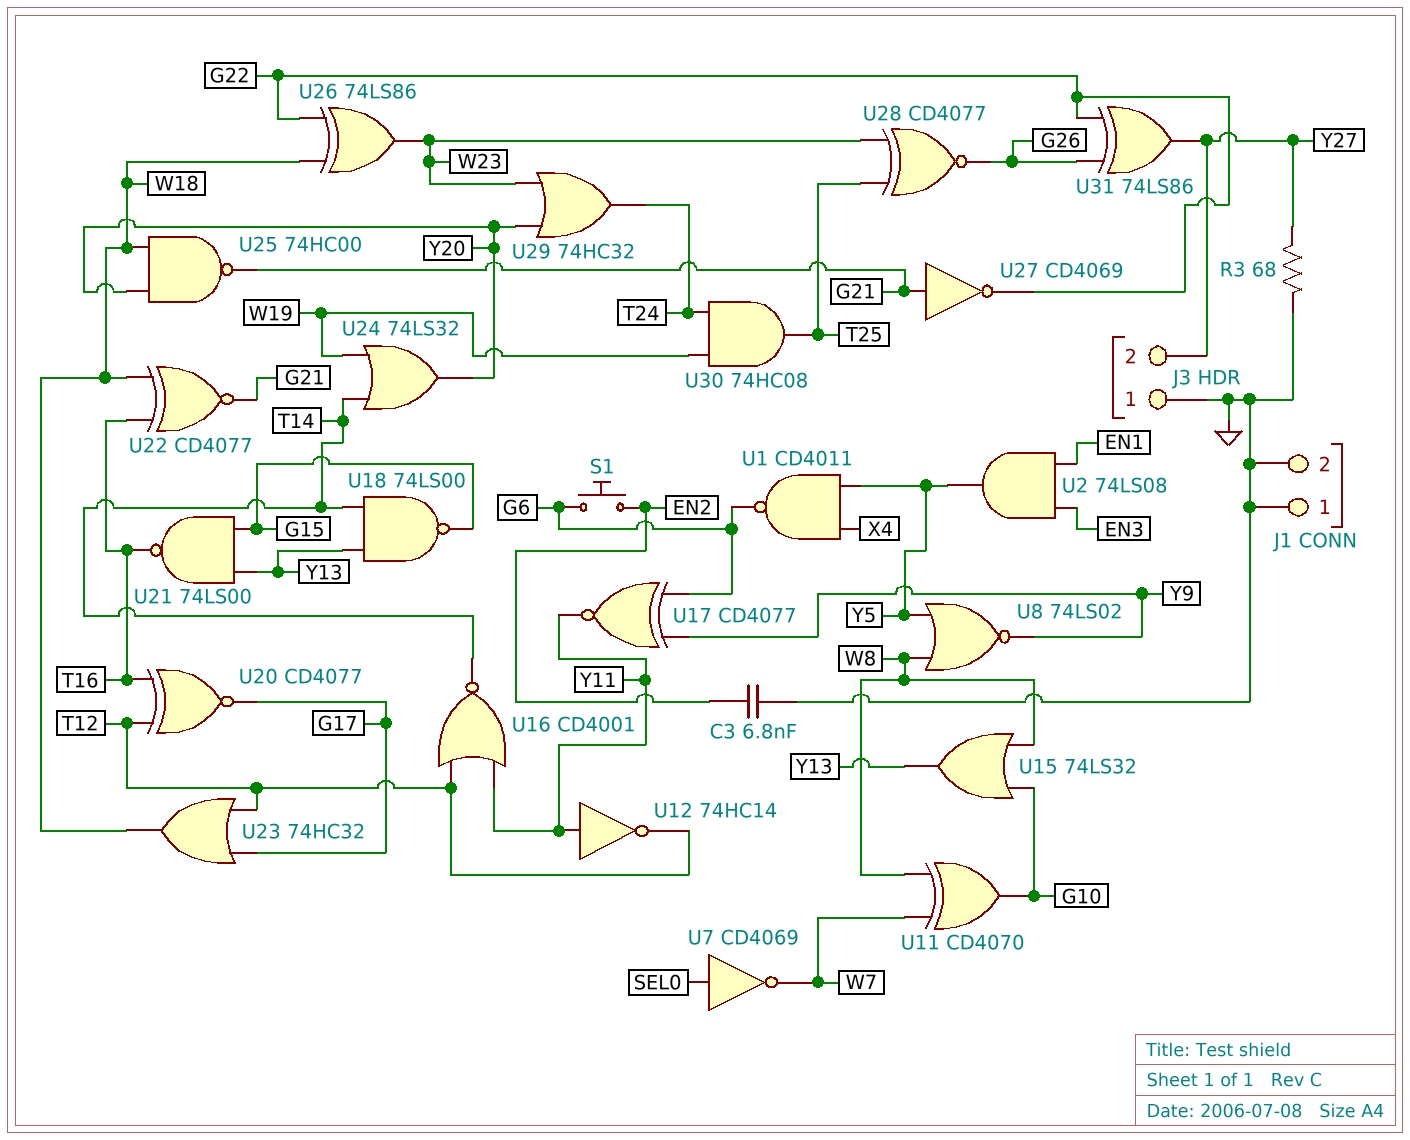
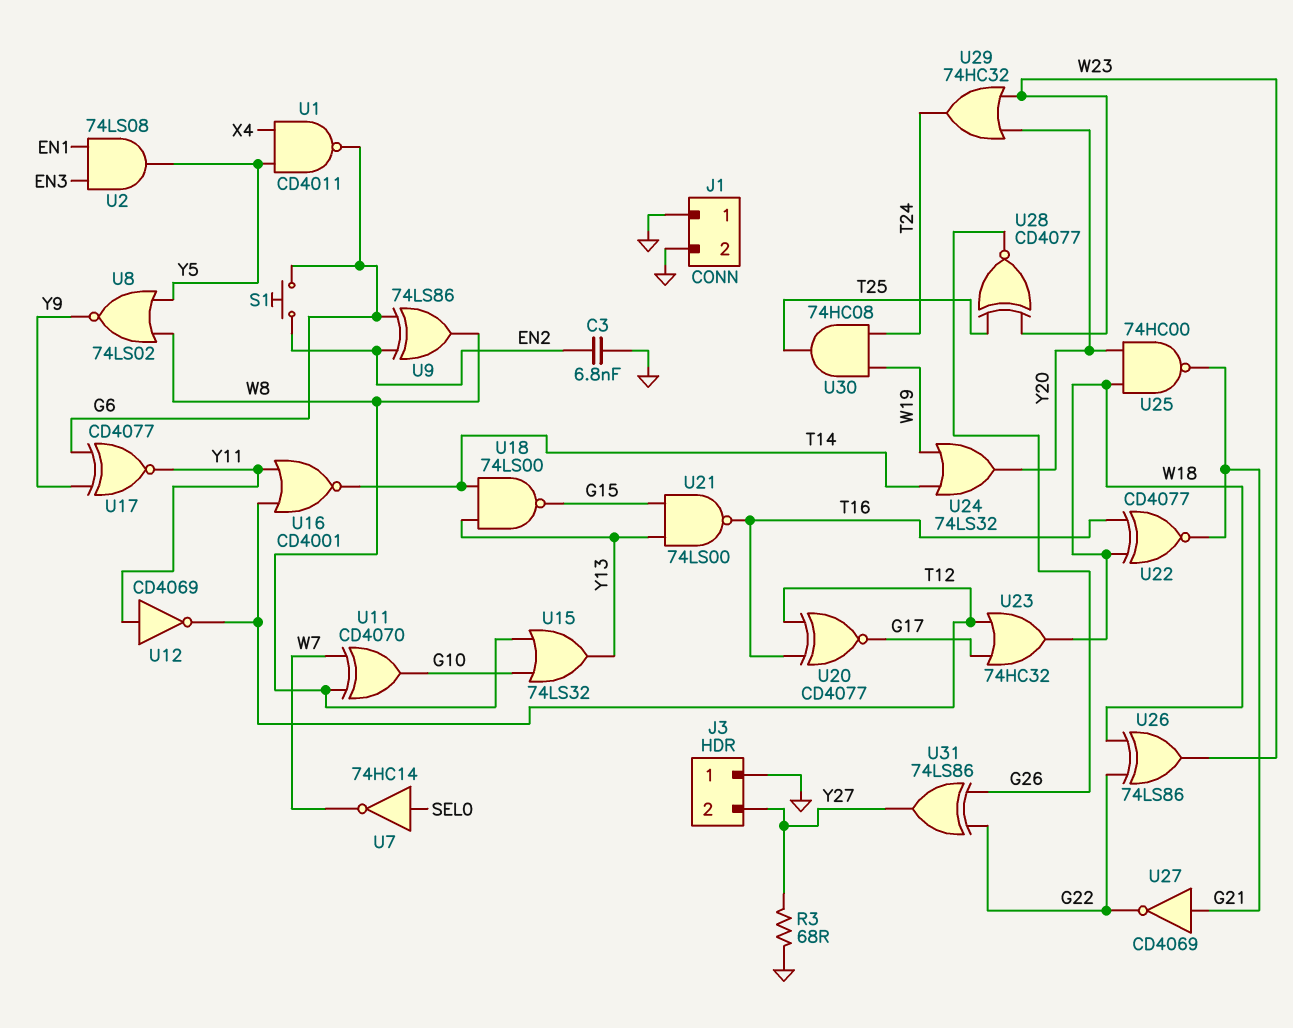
U7: NOT CD4069 (in SEL0, out W7) -> NOT 74HC14 (in SEL0, out W7)
U9: none -> XOR 74LS86 (in EN2, in G6, out W8)
U12: NOT 74HC14 (in Y11, out T12) -> NOT CD4069 (in Y11, out T12)

